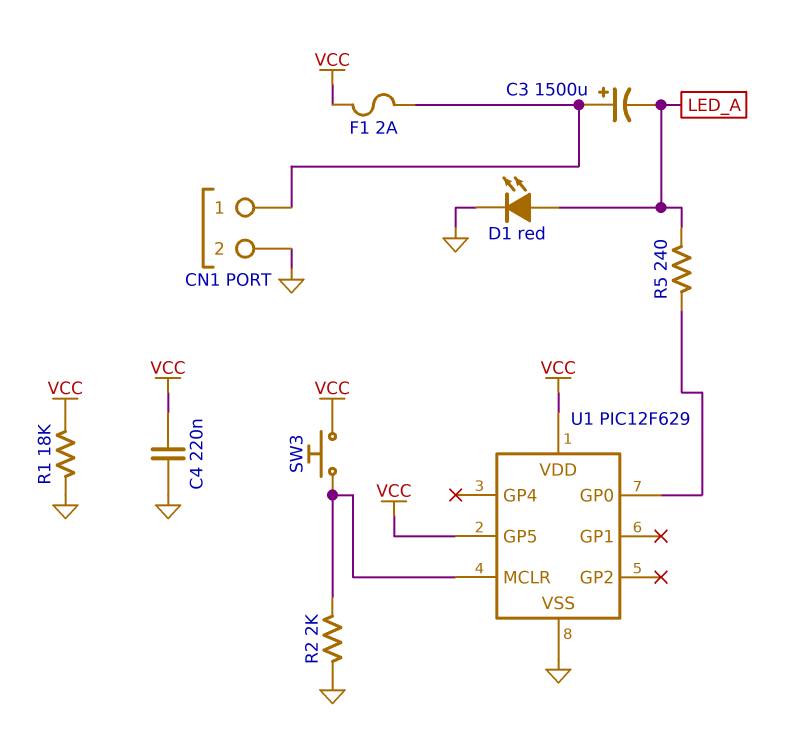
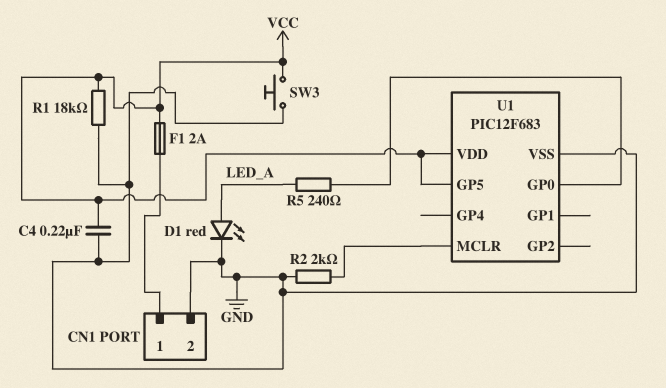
C3: 1500uF (plus CN1/1, minus LED_A) -> none
SW3: button (U1/MCLR, VCC) -> button (GND, VCC)
U1: PIC12F629 -> PIC12F683

